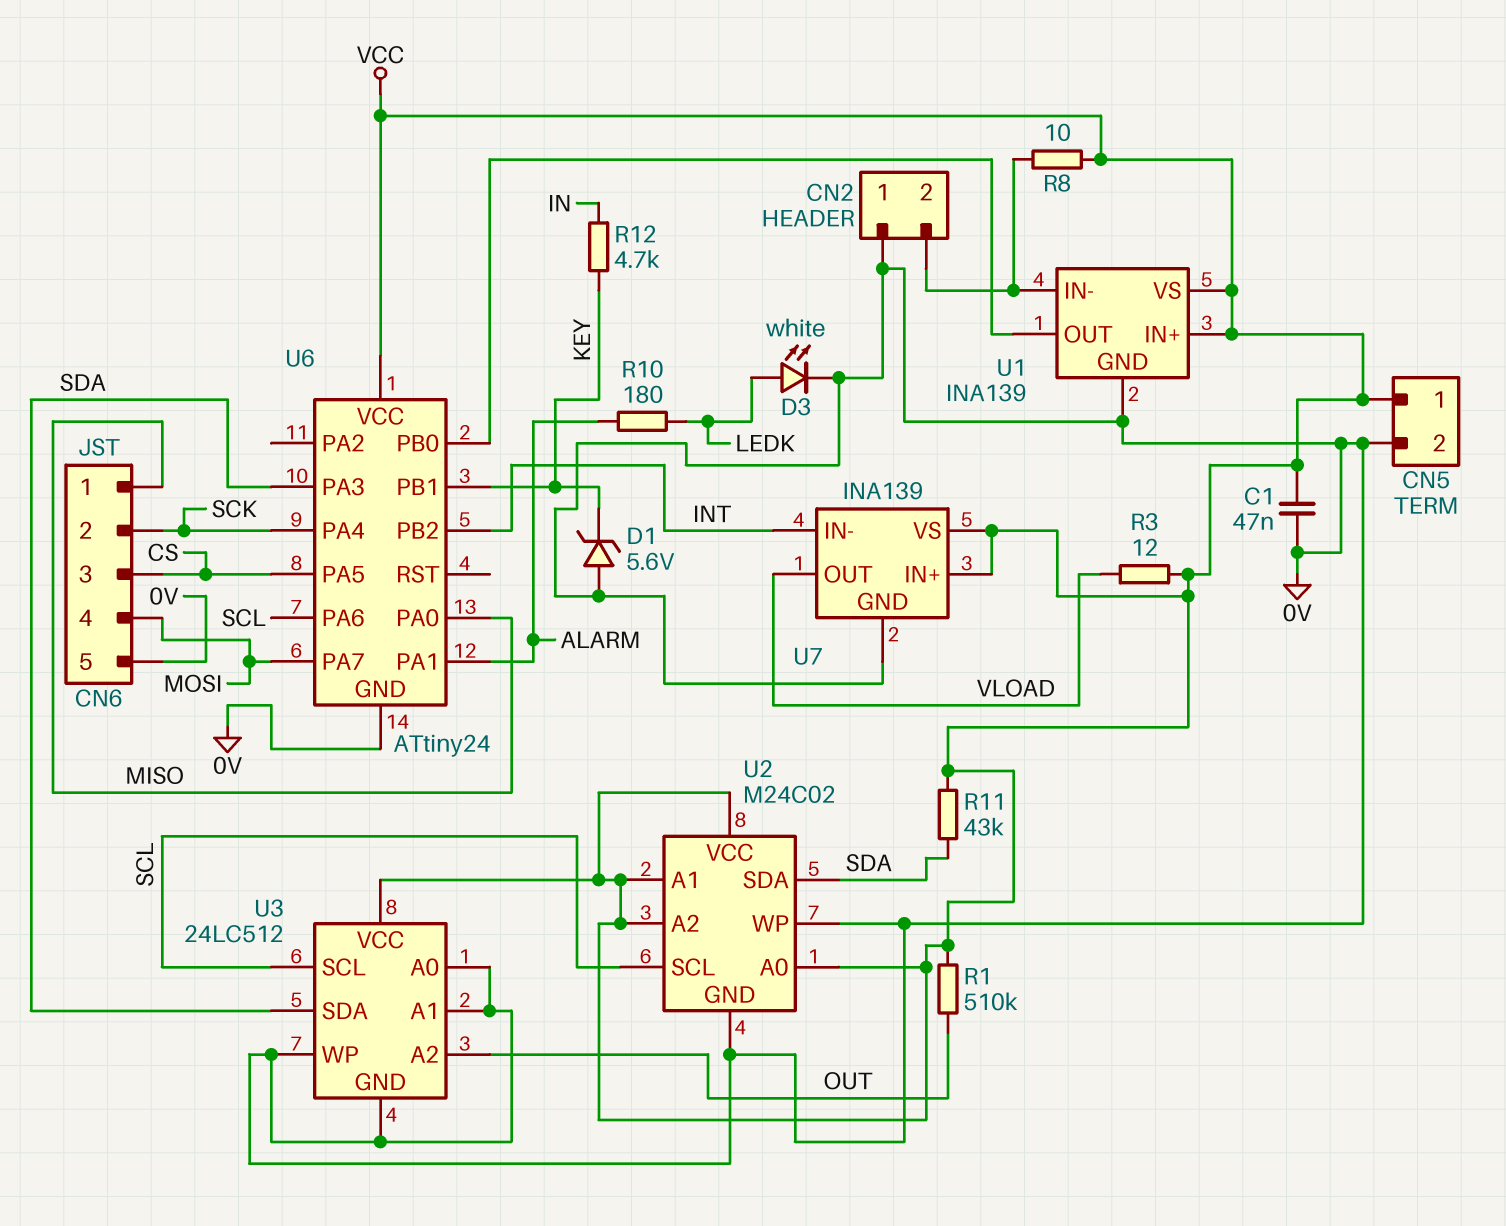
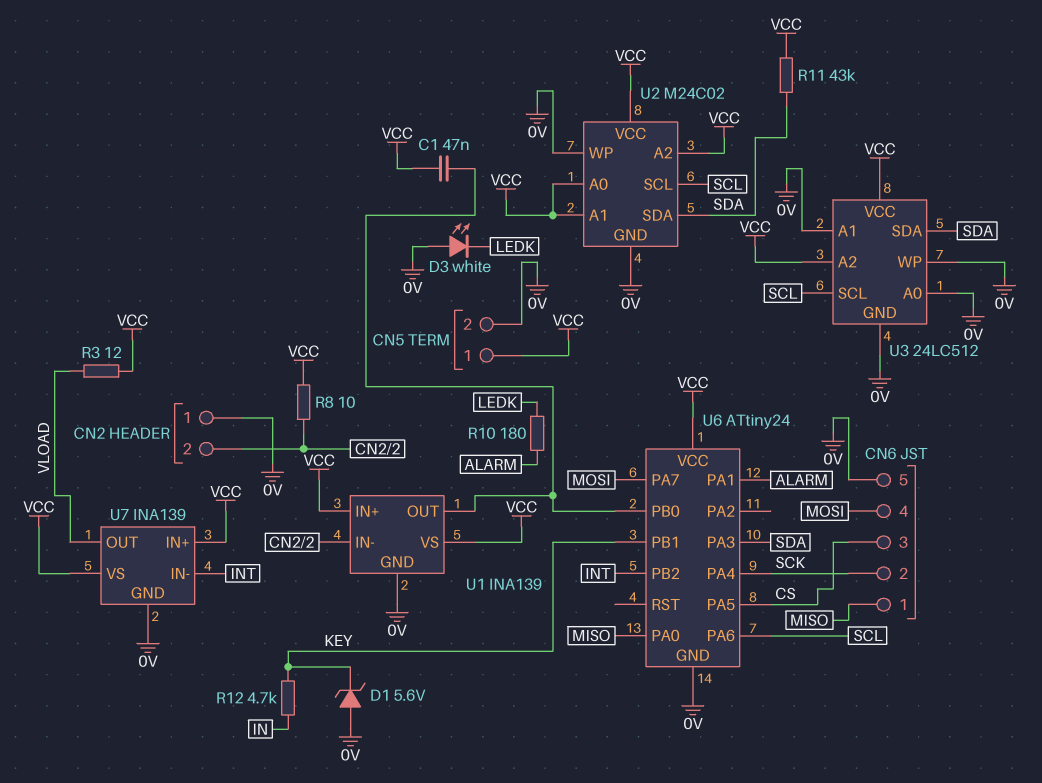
C1: 47nF (0V, VCC) -> 47nF (U1/OUT, VCC)
D3: LED white (A LEDK, K 0V) -> LED white (A 0V, K LEDK)
R1: 510k (OUT, VCC) -> none
U3 pin A2: OUT -> VCC

